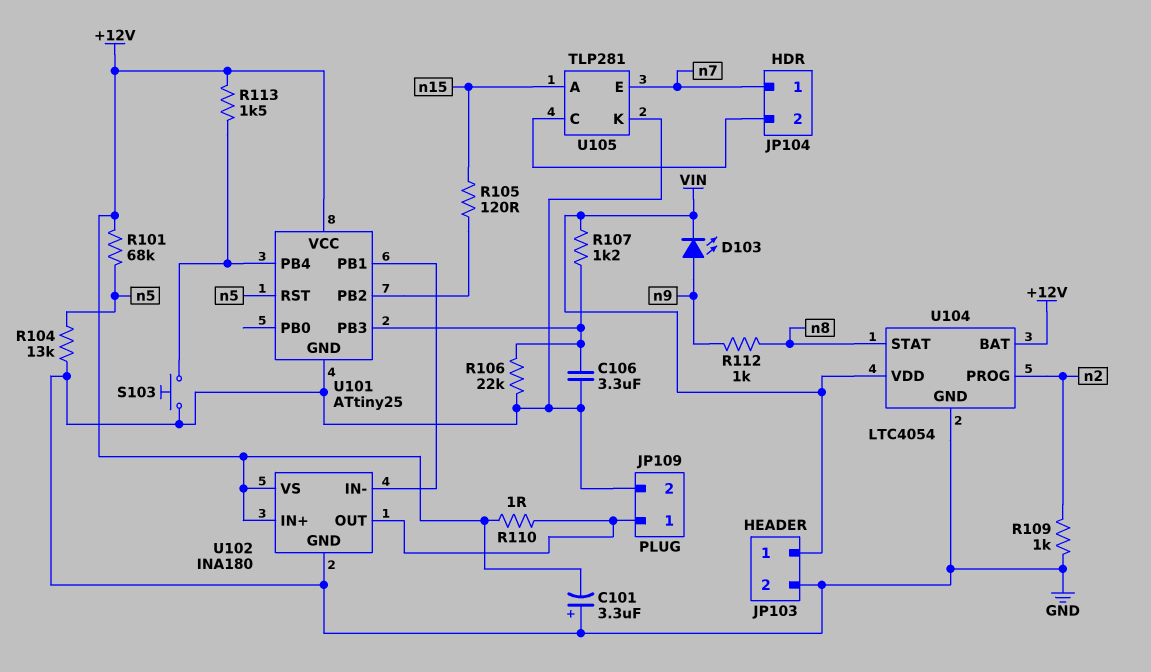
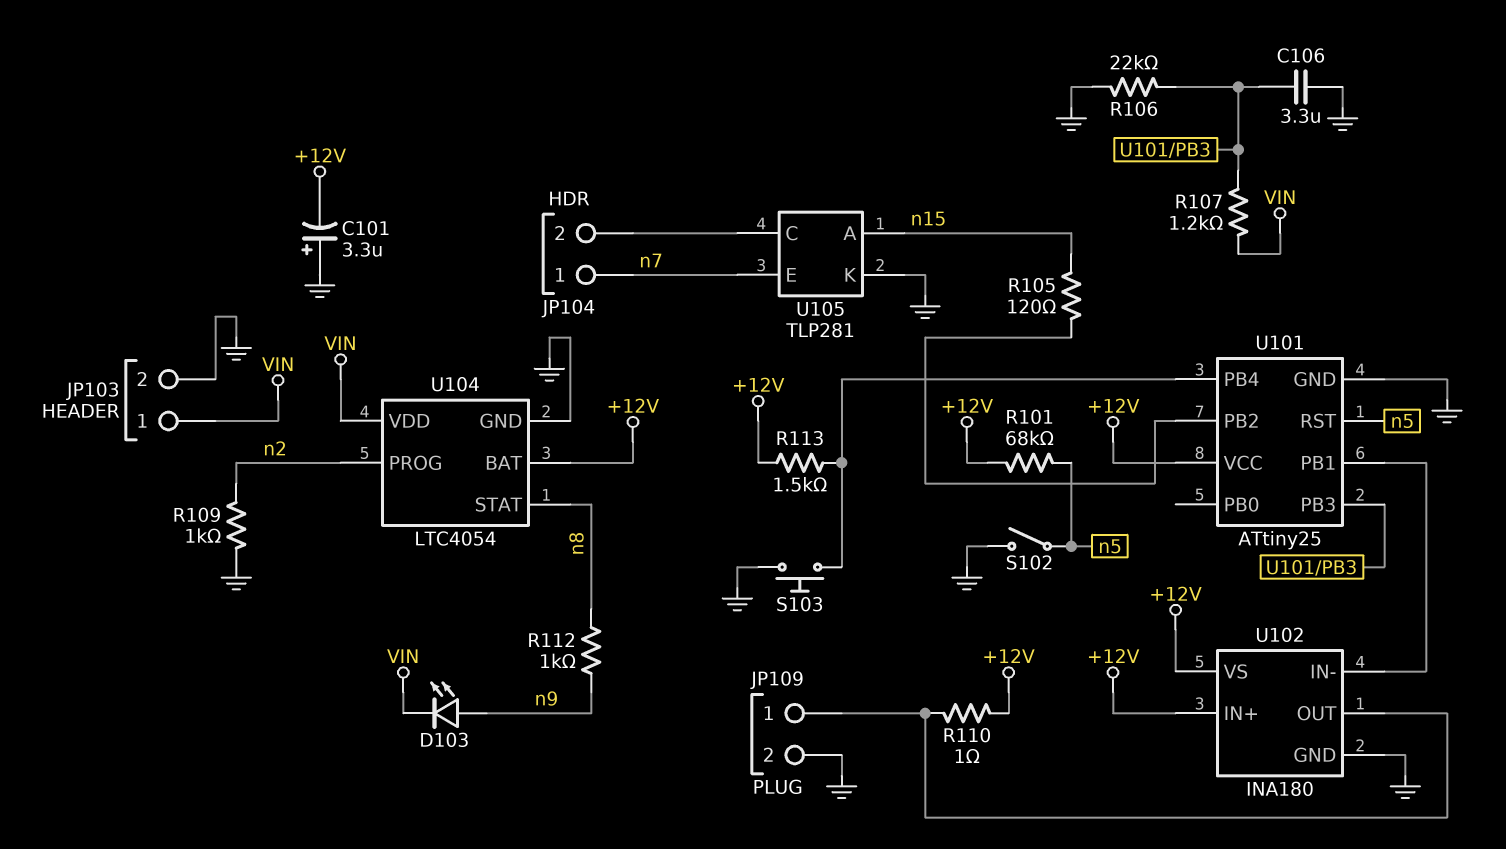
R104: 13k (GND, n5) -> none
S102: none -> switch (GND, n5)

